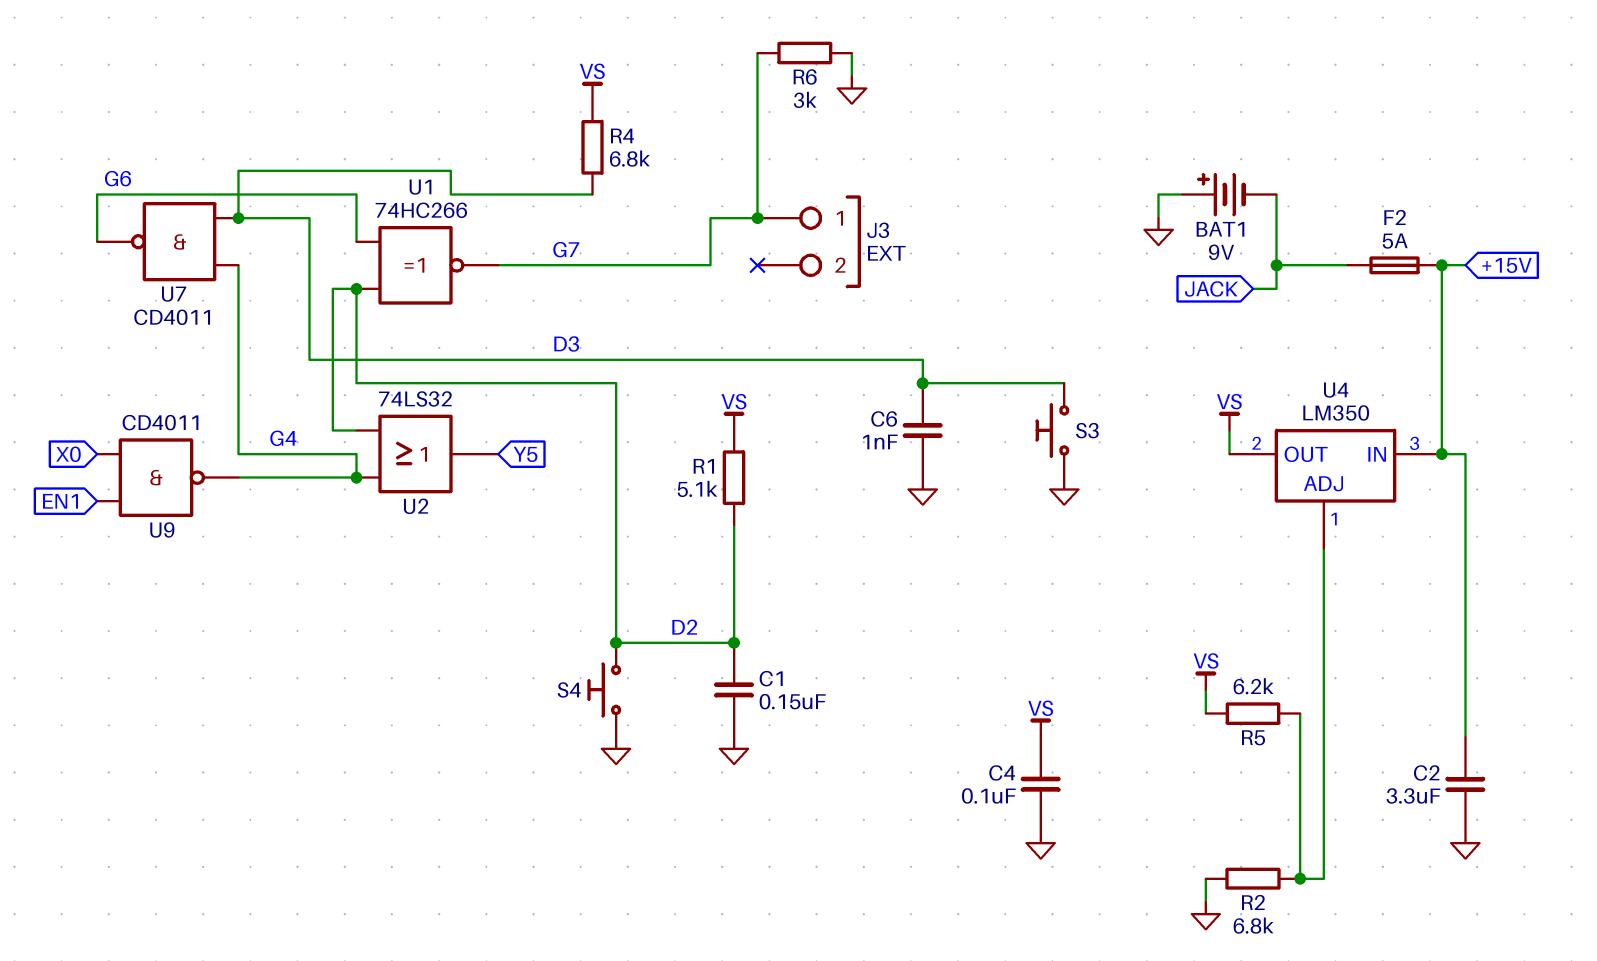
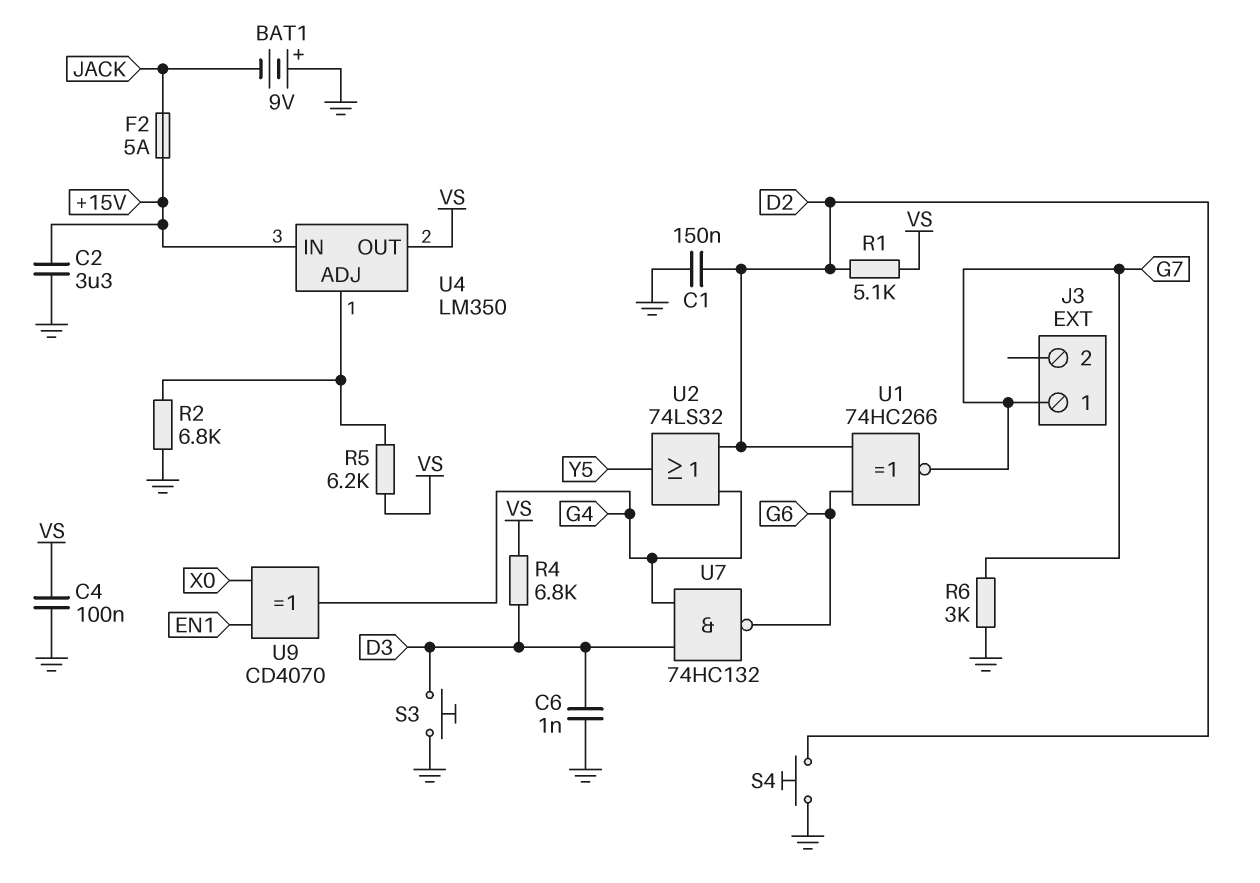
U7: NAND CD4011 (in D3, in G4, out G6) -> NAND 74HC132 (in D3, in G4, out G6)
U9: NAND CD4011 (in EN1, in X0, out G4) -> XOR CD4070 (in EN1, in X0, out G4)

